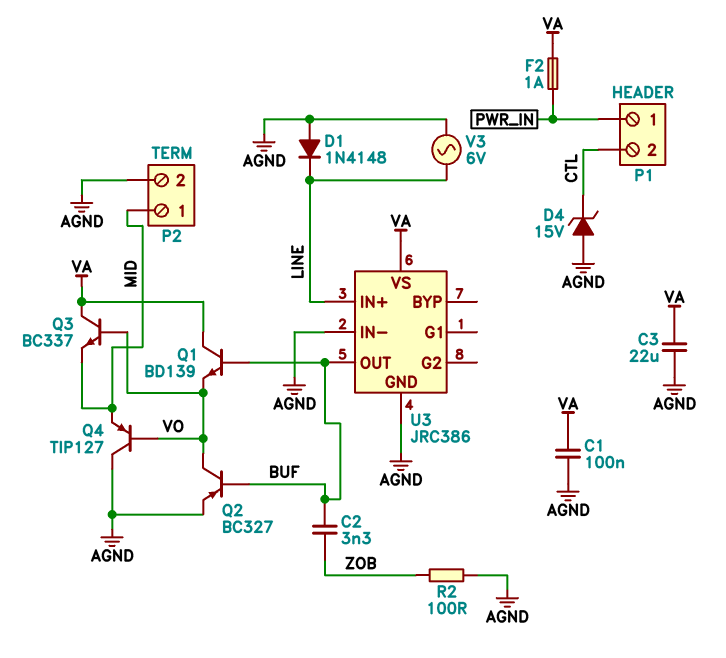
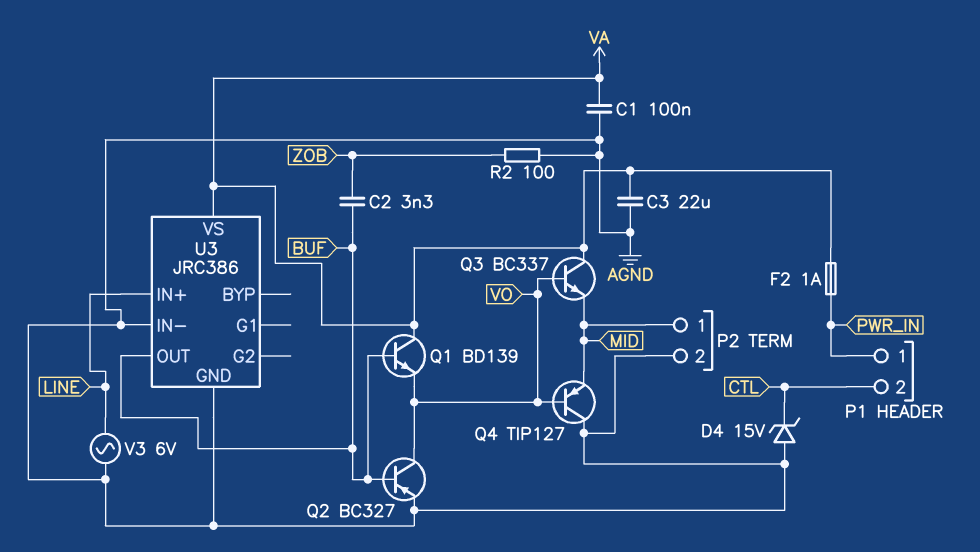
D1: diode 1N4148 (A AGND, K LINE) -> none

